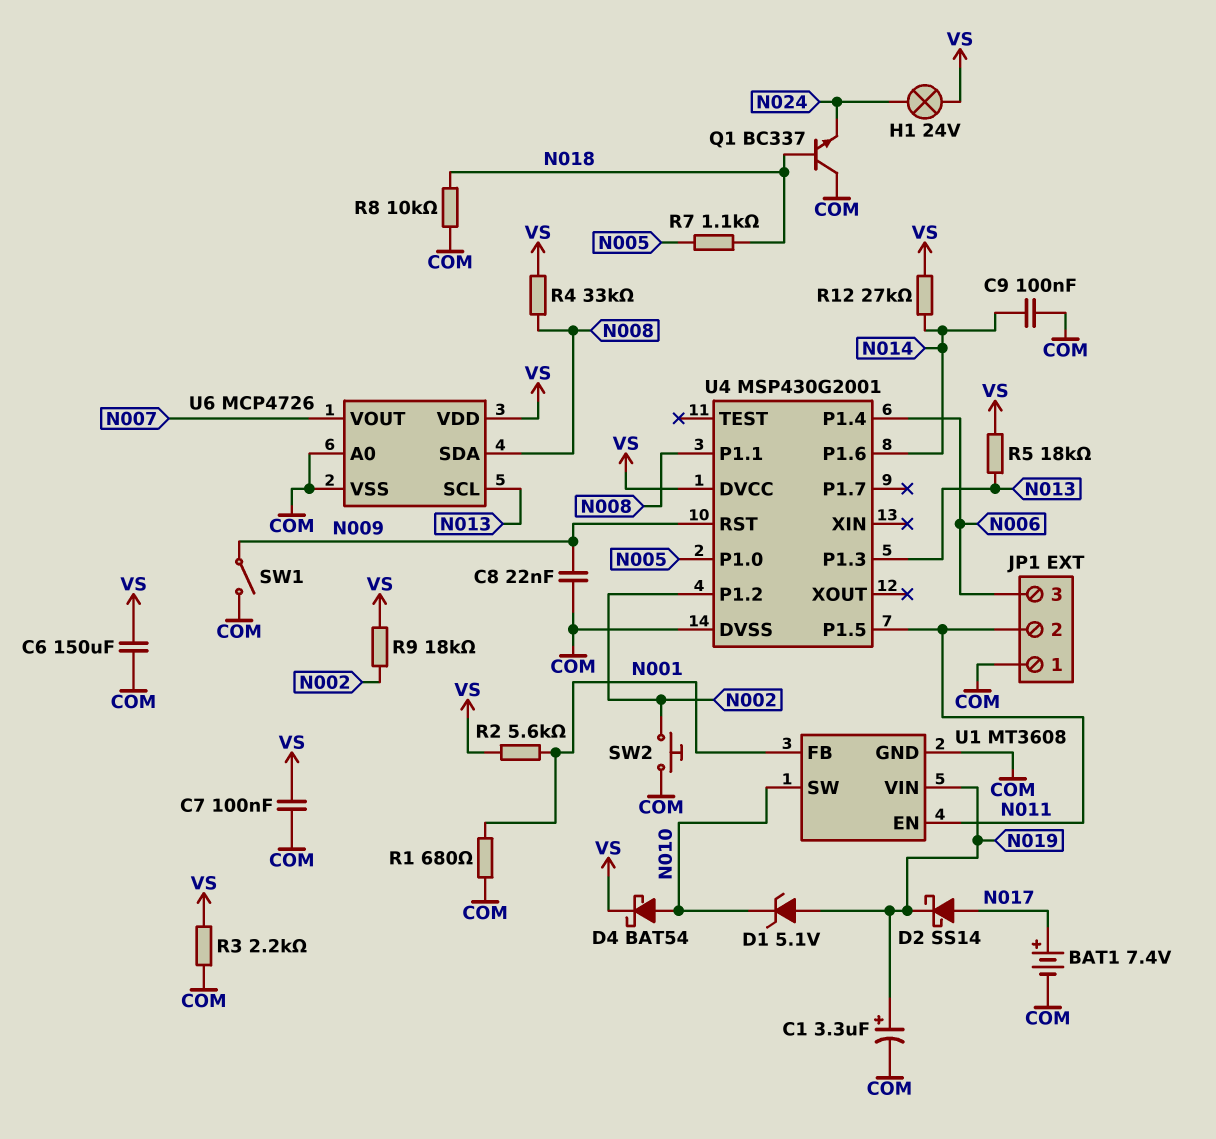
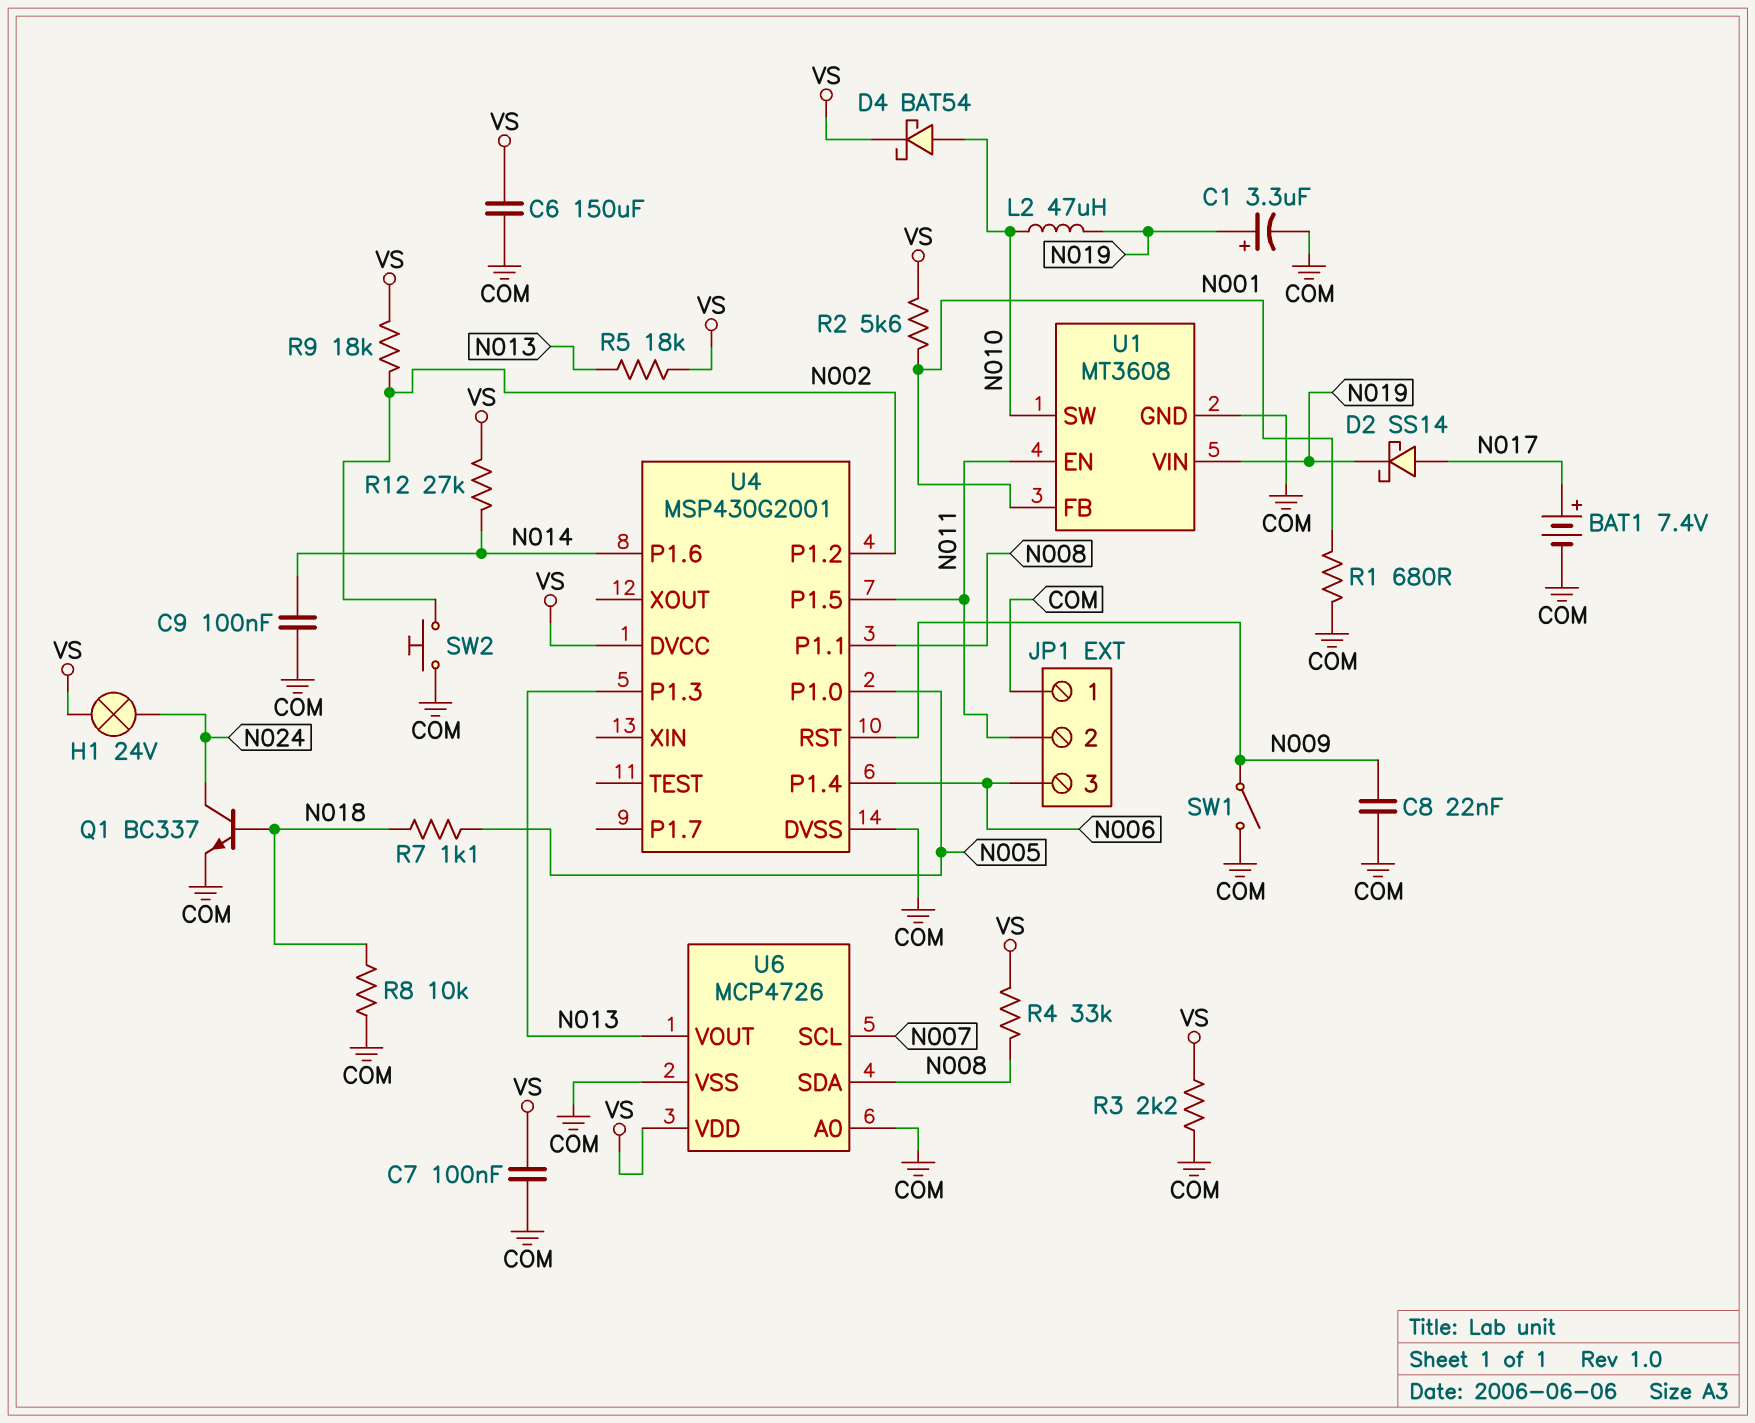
D1: zener 5.1V (A N019, K N010) -> none
L2: none -> 47uH (N010, N019)
Q1: NPN BC337 (B N018, C COM, E N024) -> NPN BC337 (B N018, C N024, E COM)
U6 pin SCL: N013 -> N007
U6 pin VOUT: N007 -> N013

